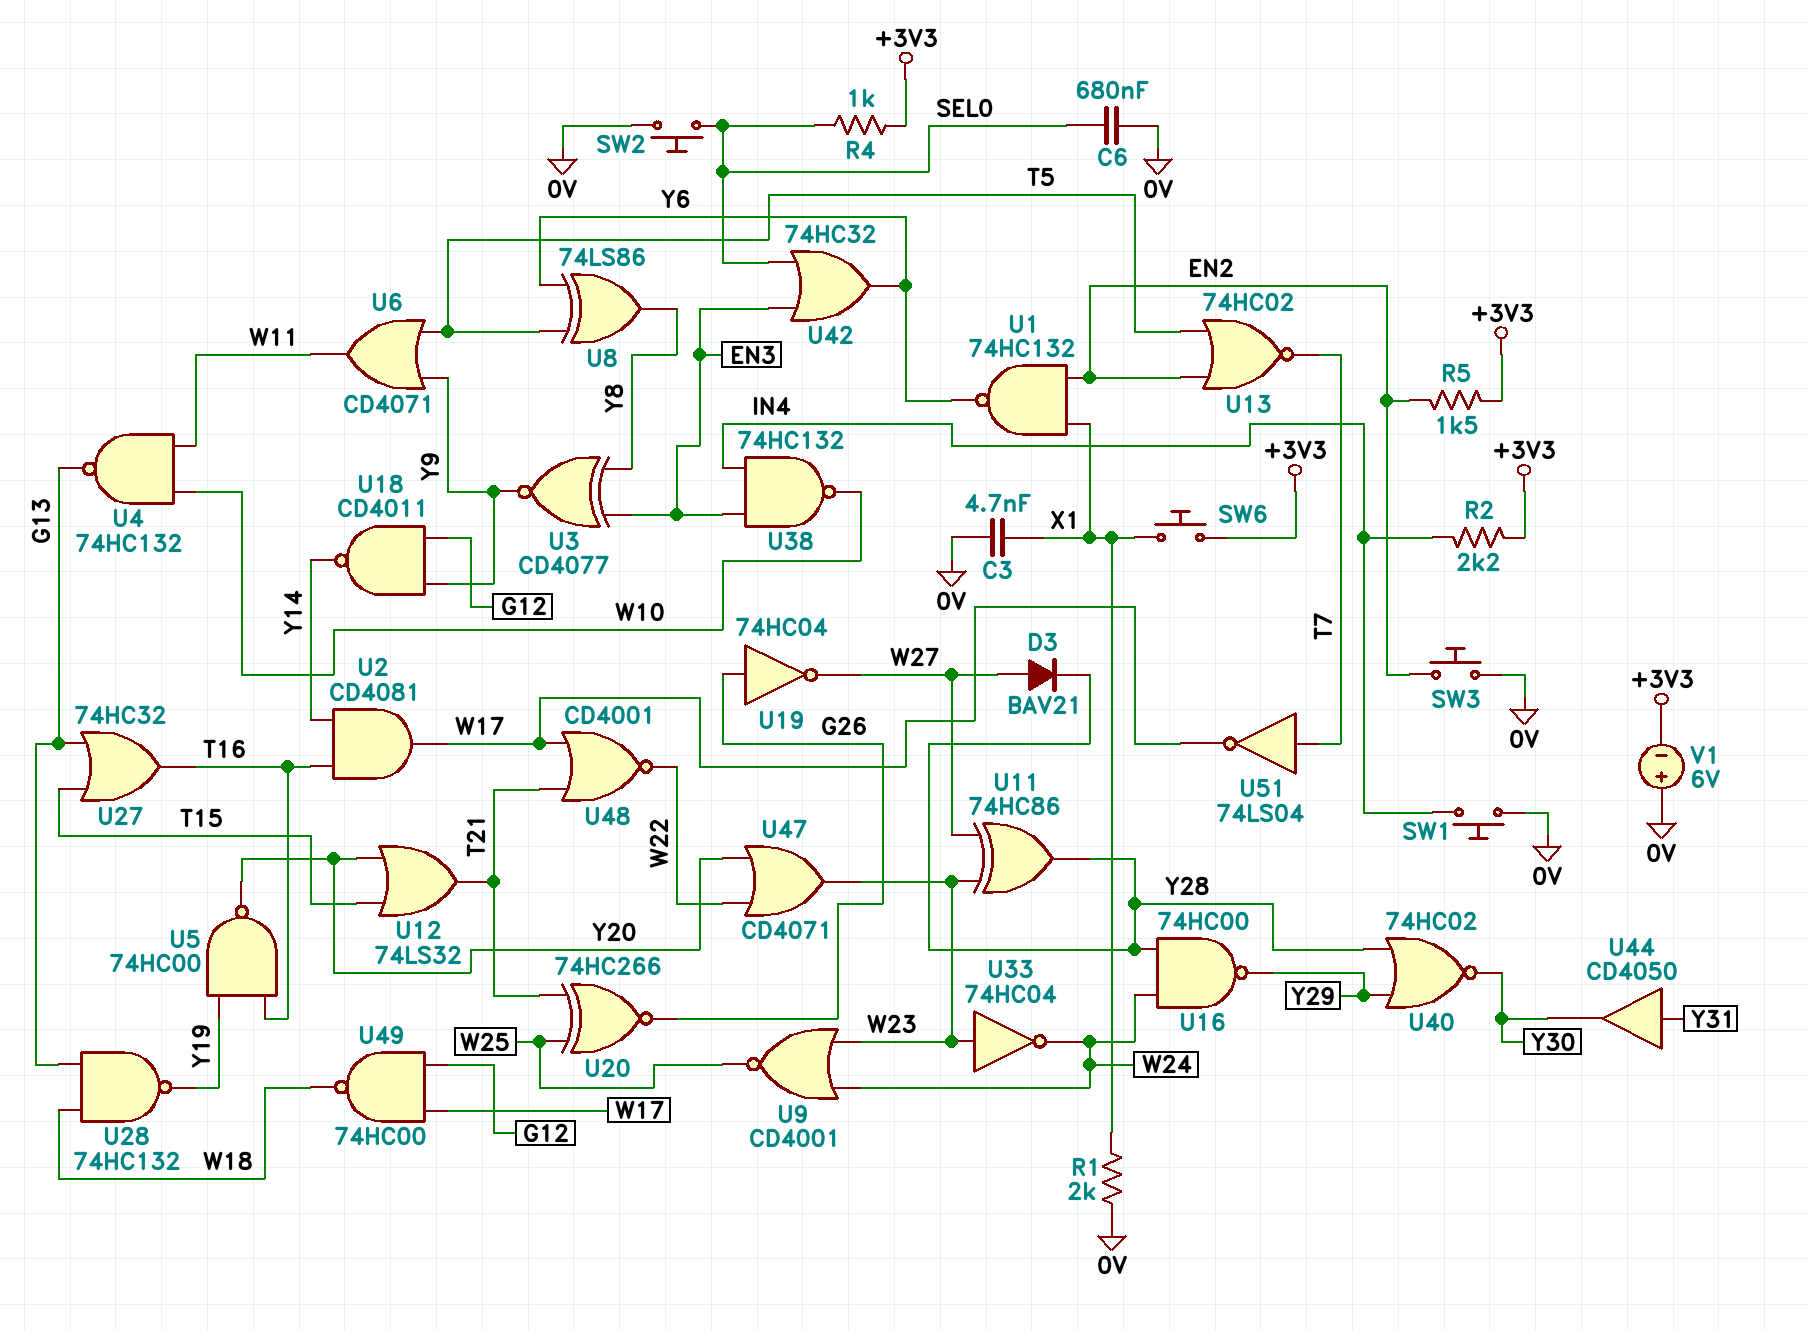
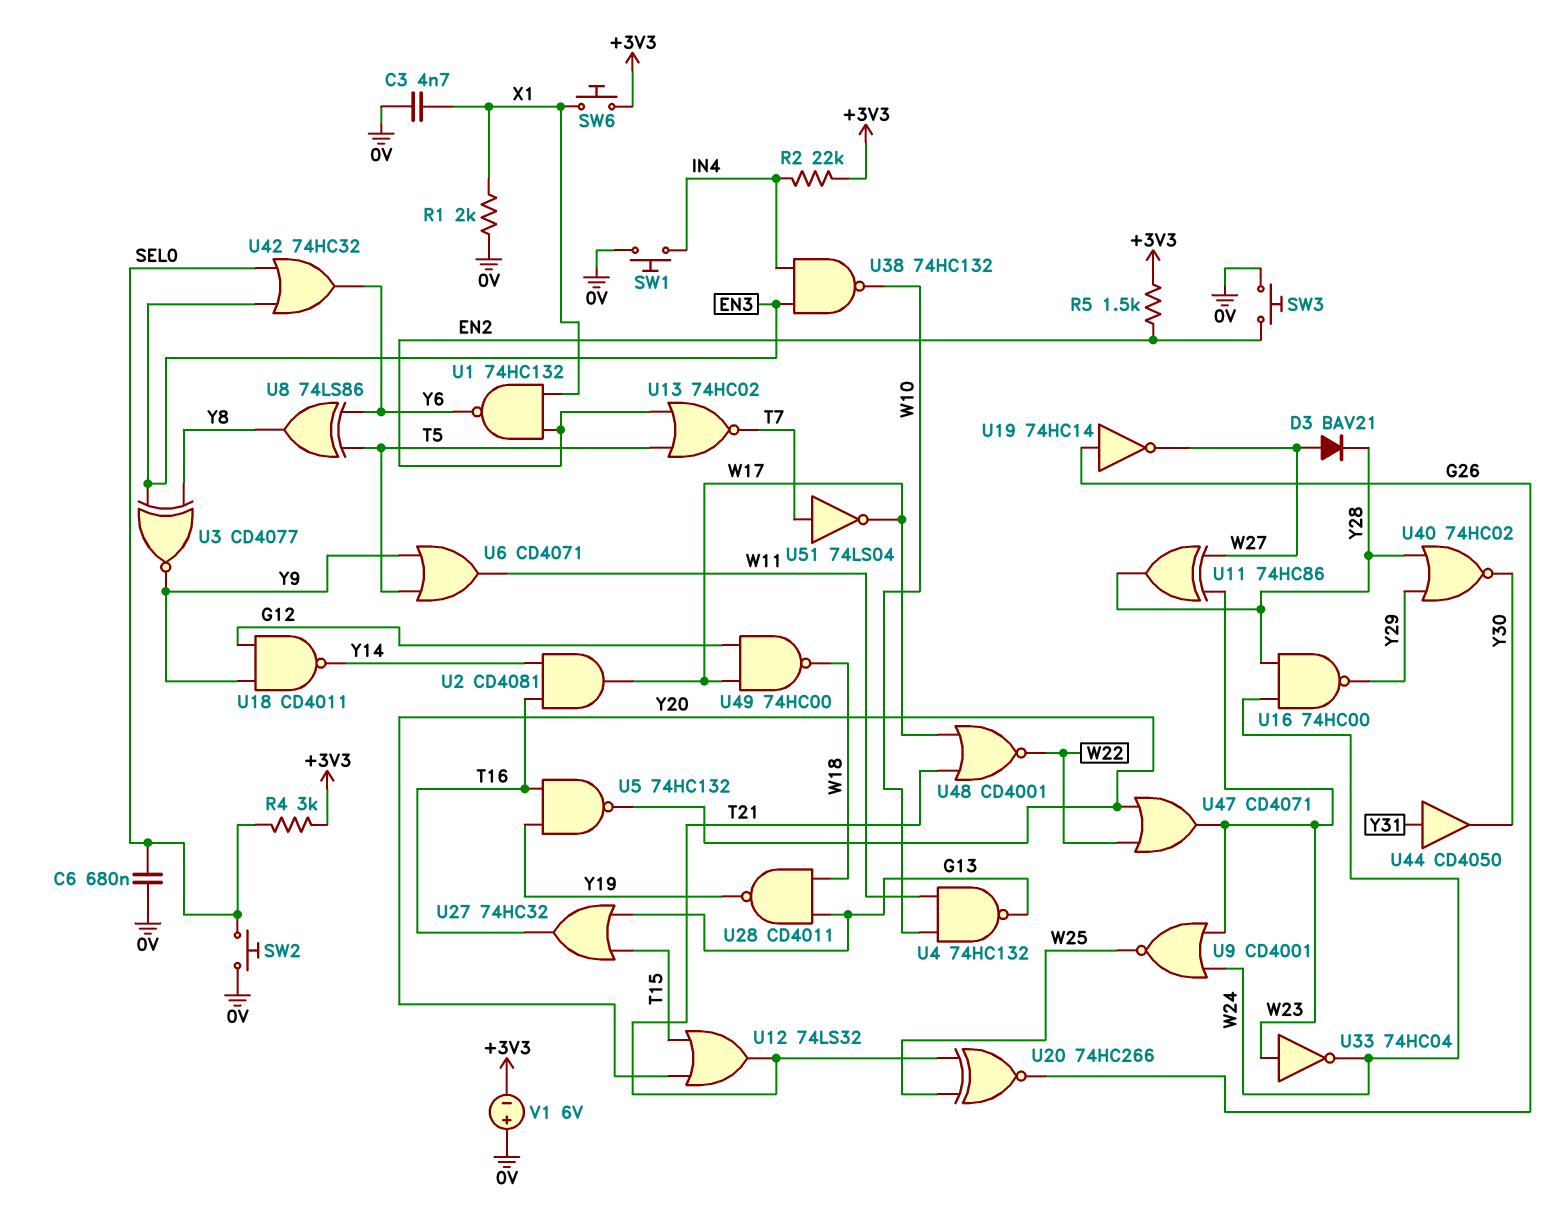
R2: 2.2k (+3V3, IN4) -> 22k (+3V3, IN4)
R4: 1k (+3V3, SEL0) -> 3k (+3V3, SEL0)
U5: NAND 74HC00 (in T16, in Y19, out Y20) -> NAND 74HC132 (in T16, in Y19, out Y20)
U19: NOT 74HC04 (in G26, out W27) -> NOT 74HC14 (in G26, out W27)
U28: NAND 74HC132 (in G13, in W18, out Y19) -> NAND CD4011 (in G13, in W18, out Y19)

